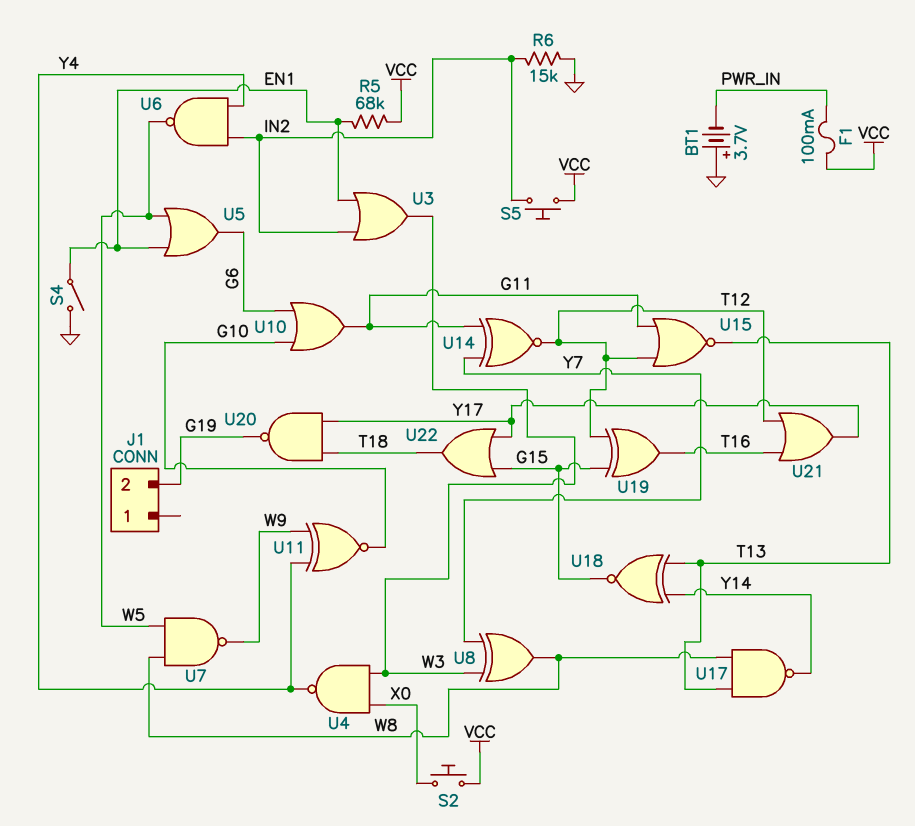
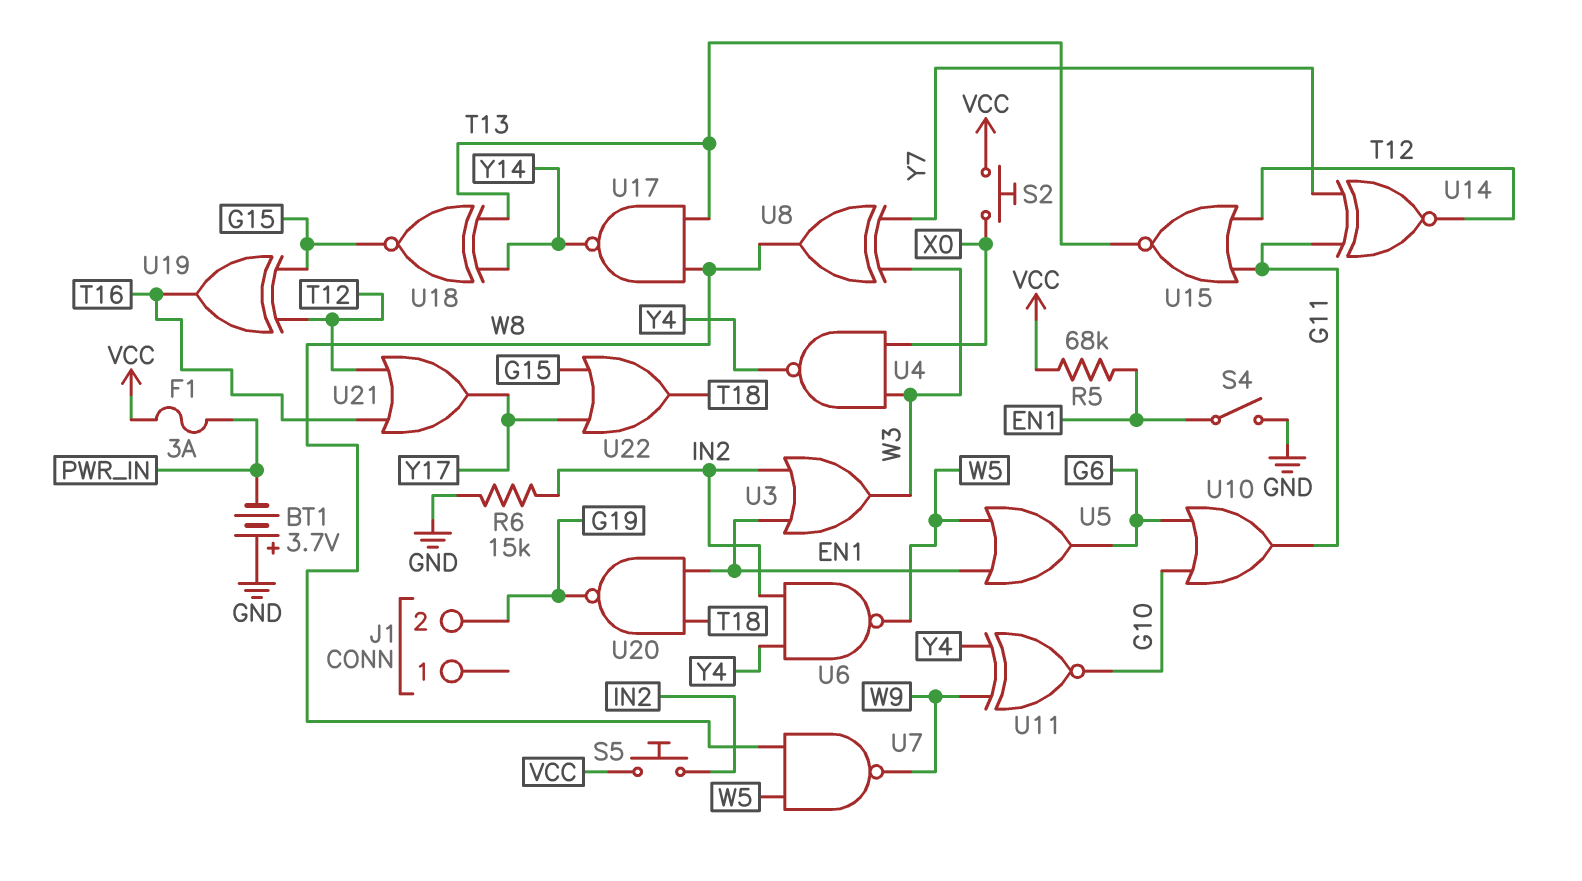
F1: 100mA (PWR_IN, VCC) -> 3A (PWR_IN, VCC)
U20: NAND (in T18, in Y17, out G19) -> NAND (in EN1, in T18, out G19)

